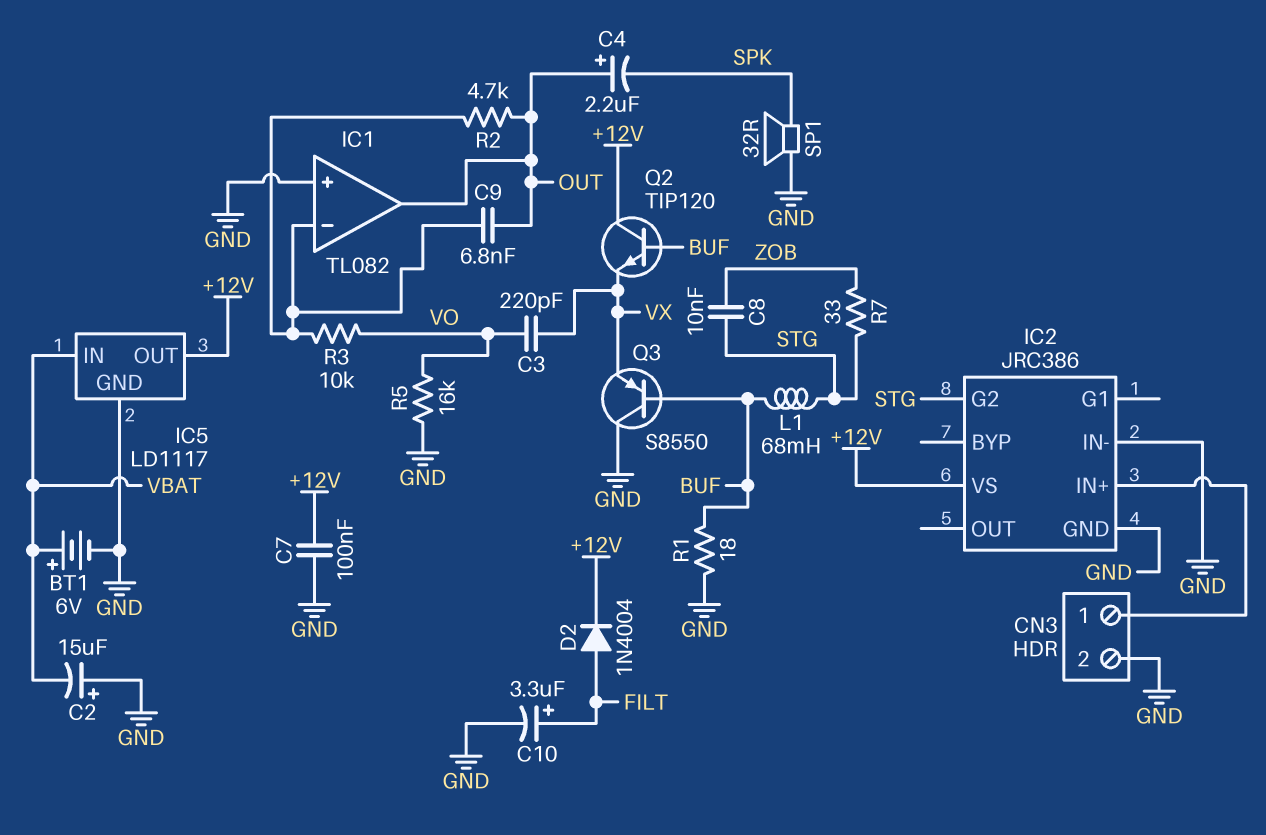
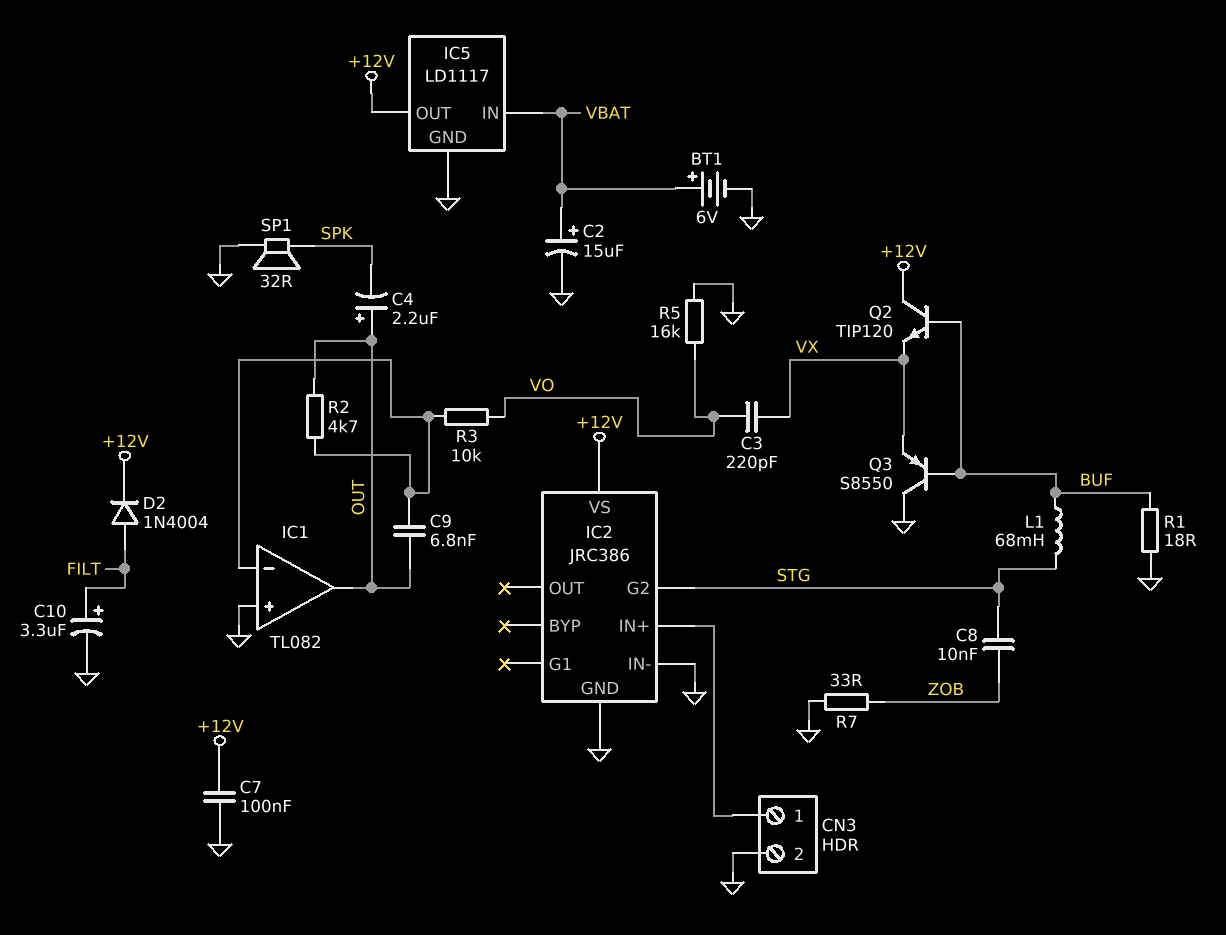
C2: 15uF (plus GND, minus VBAT) -> 15uF (plus VBAT, minus GND)
R7: 33 (STG, ZOB) -> 33 (GND, ZOB)

